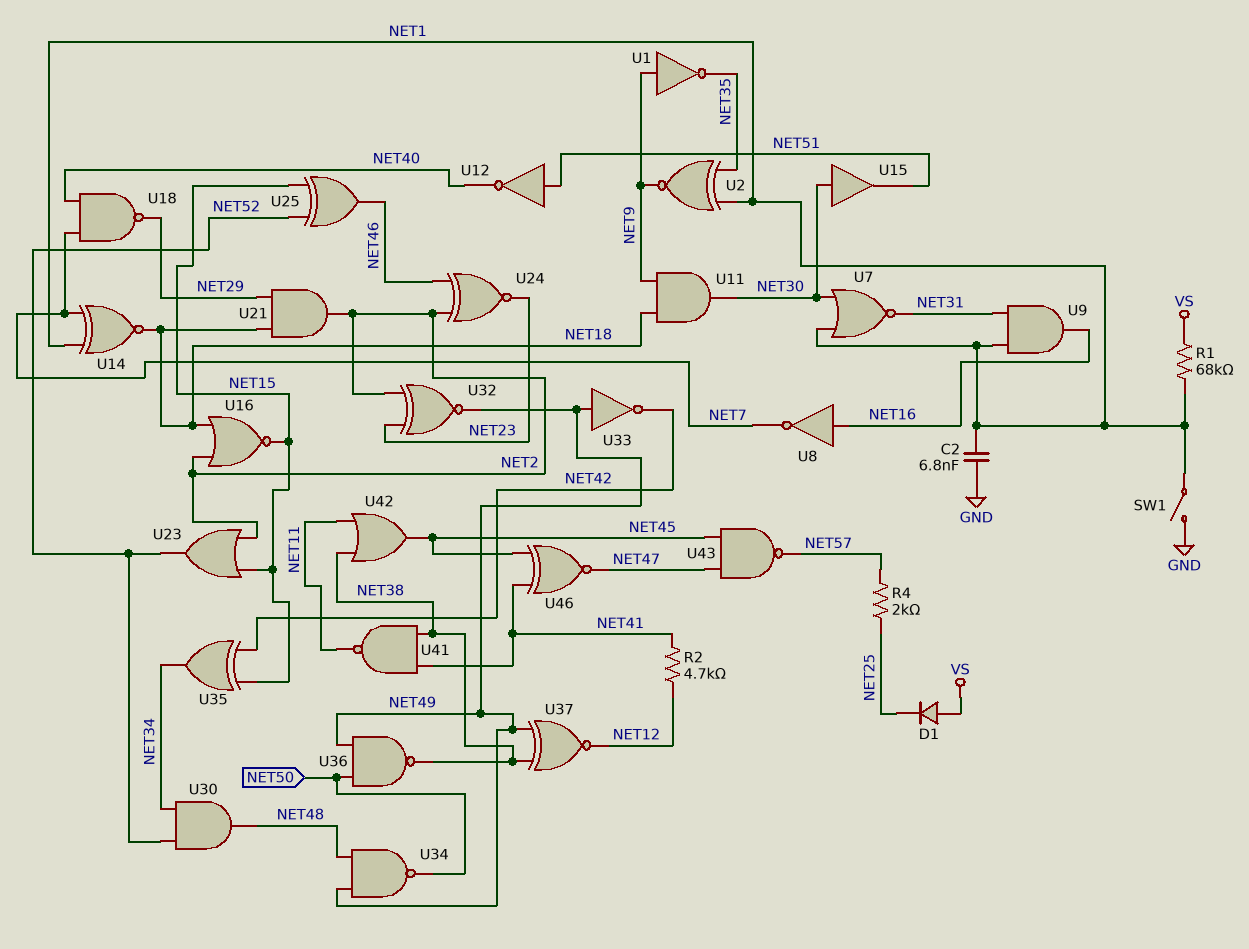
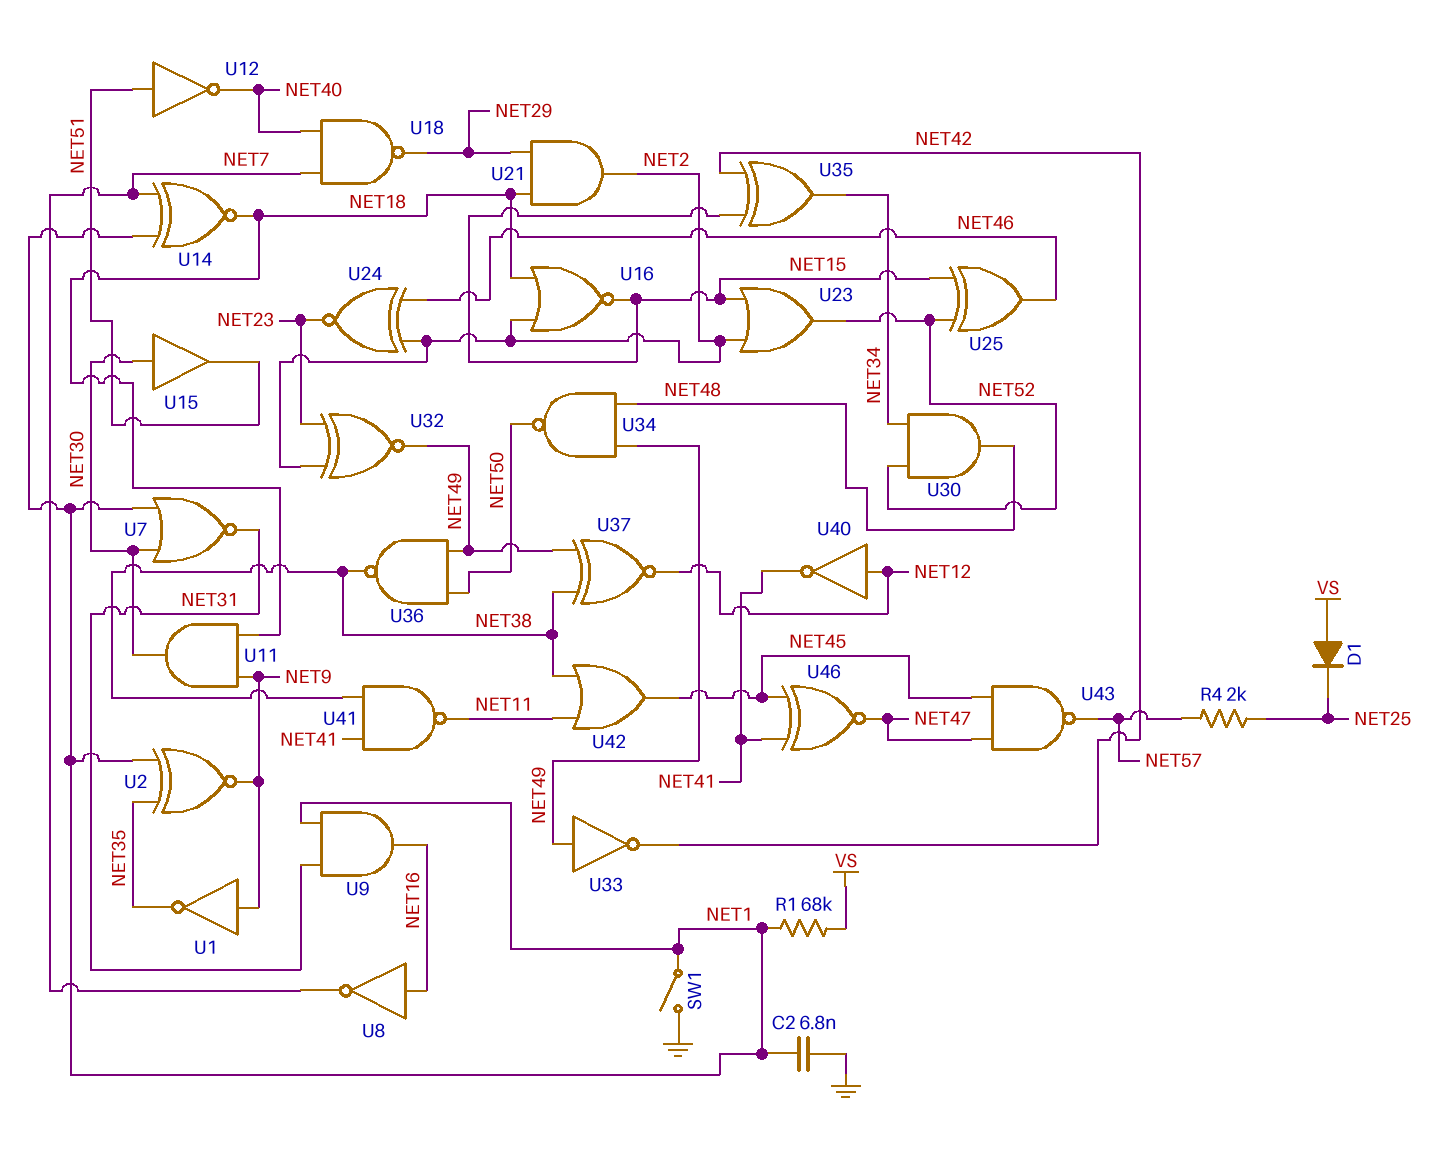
R2: 4.7k (NET12, NET41) -> none
U40: none -> NOT (in NET12, out NET41)

